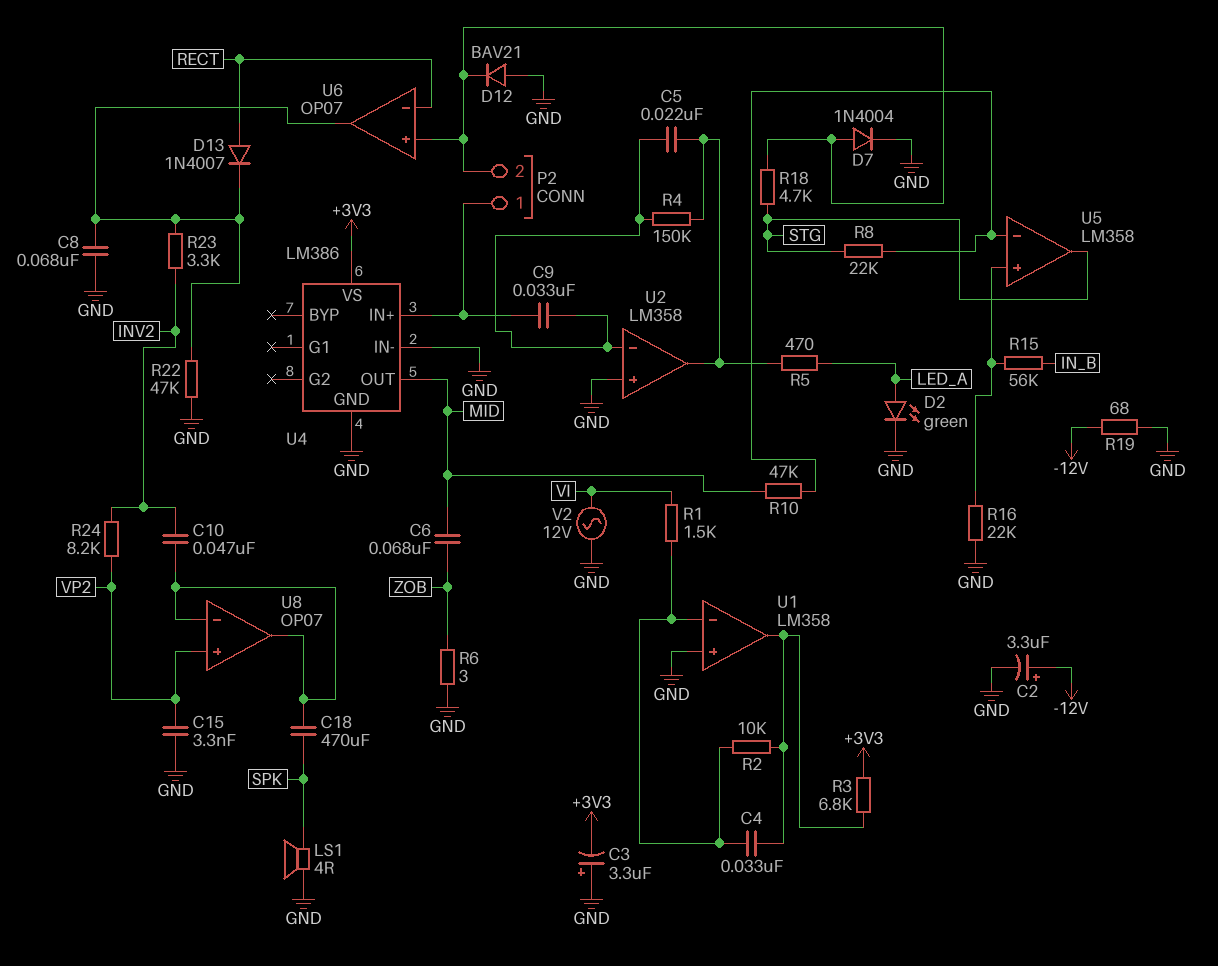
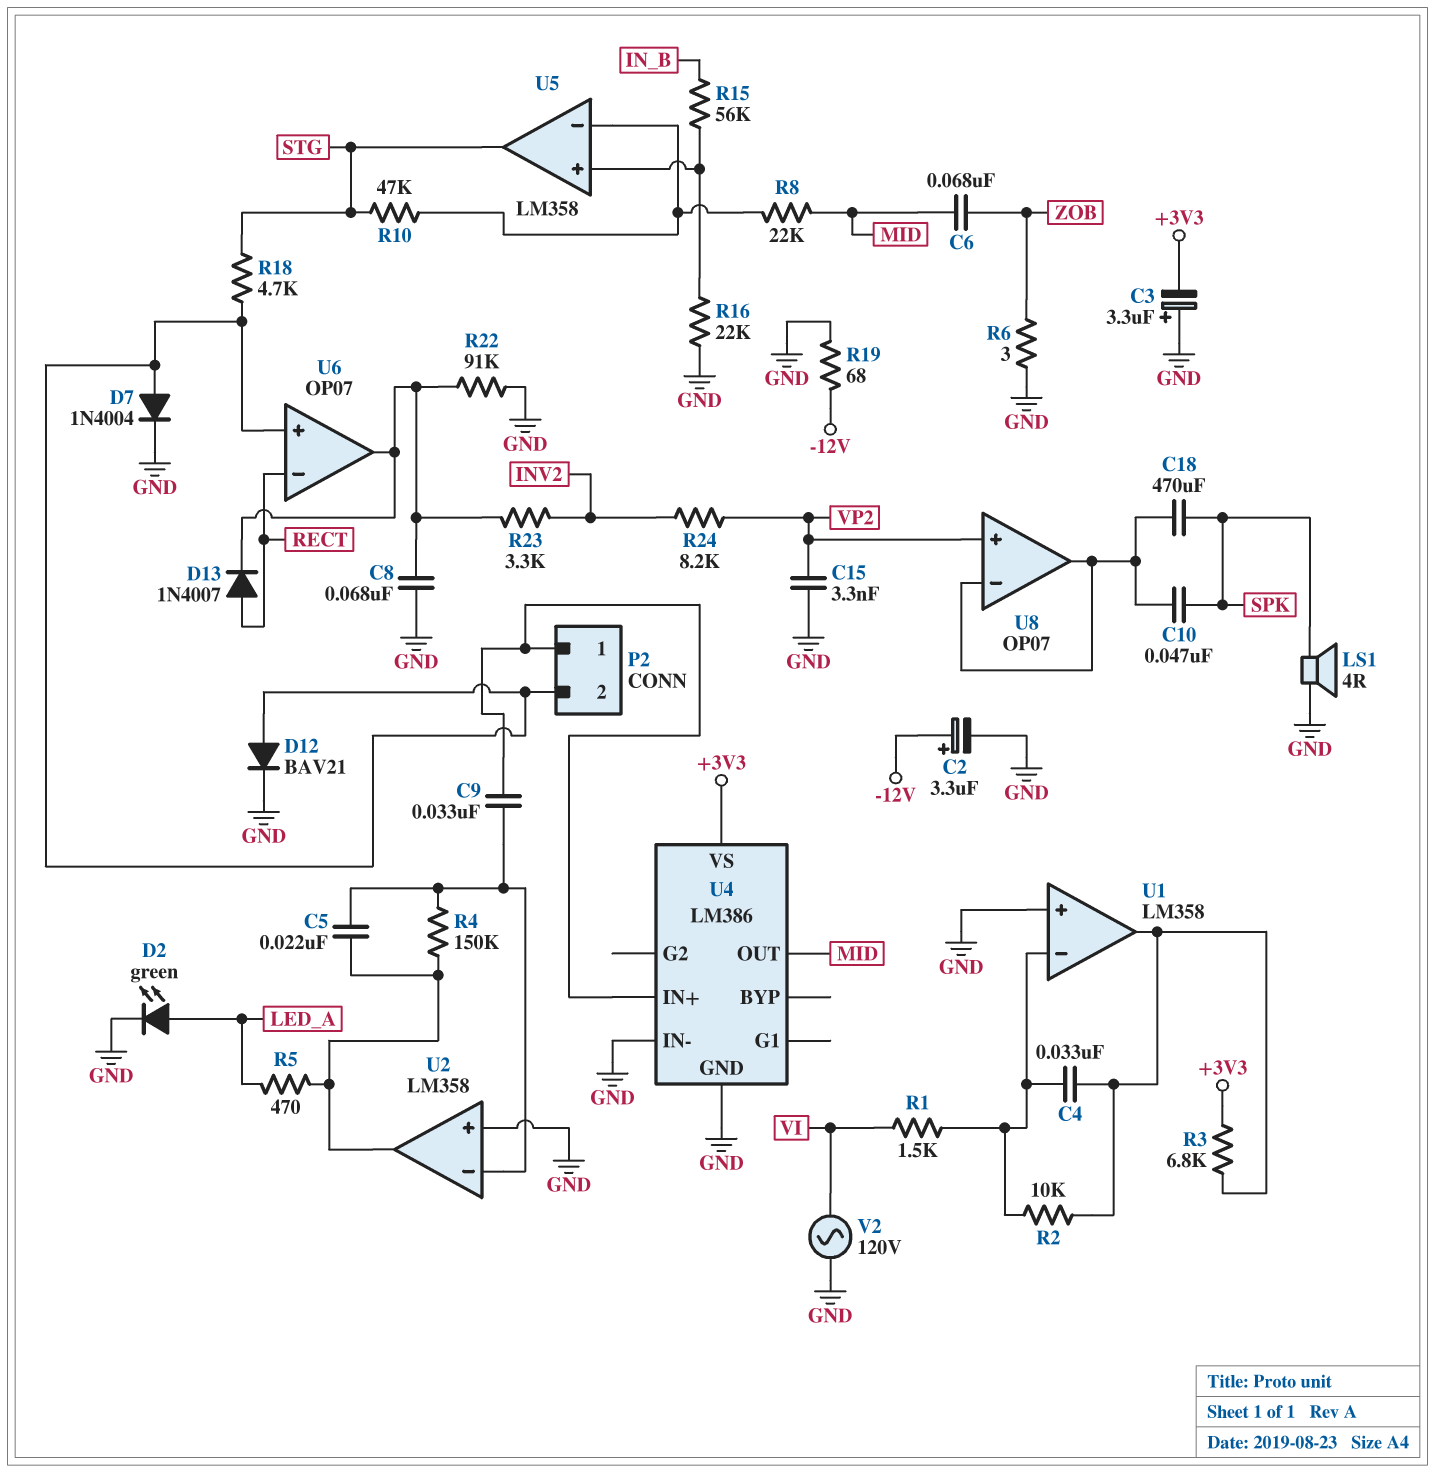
C10: 47nF (INV2, U8/in-) -> 47nF (SPK, U8/in-)
D12: diode BAV21 (A GND, K P2/2) -> diode BAV21 (A P2/2, K GND)
R8: 22k (STG, U5/in-) -> 22k (MID, U5/in-)
R10: 47k (MID, U5/in-) -> 47k (STG, U5/in-)
R22: 47k (GND, U6/out) -> 91k (GND, U6/out)
V2: AC 12V (GND, VI) -> AC 120V (GND, VI)

